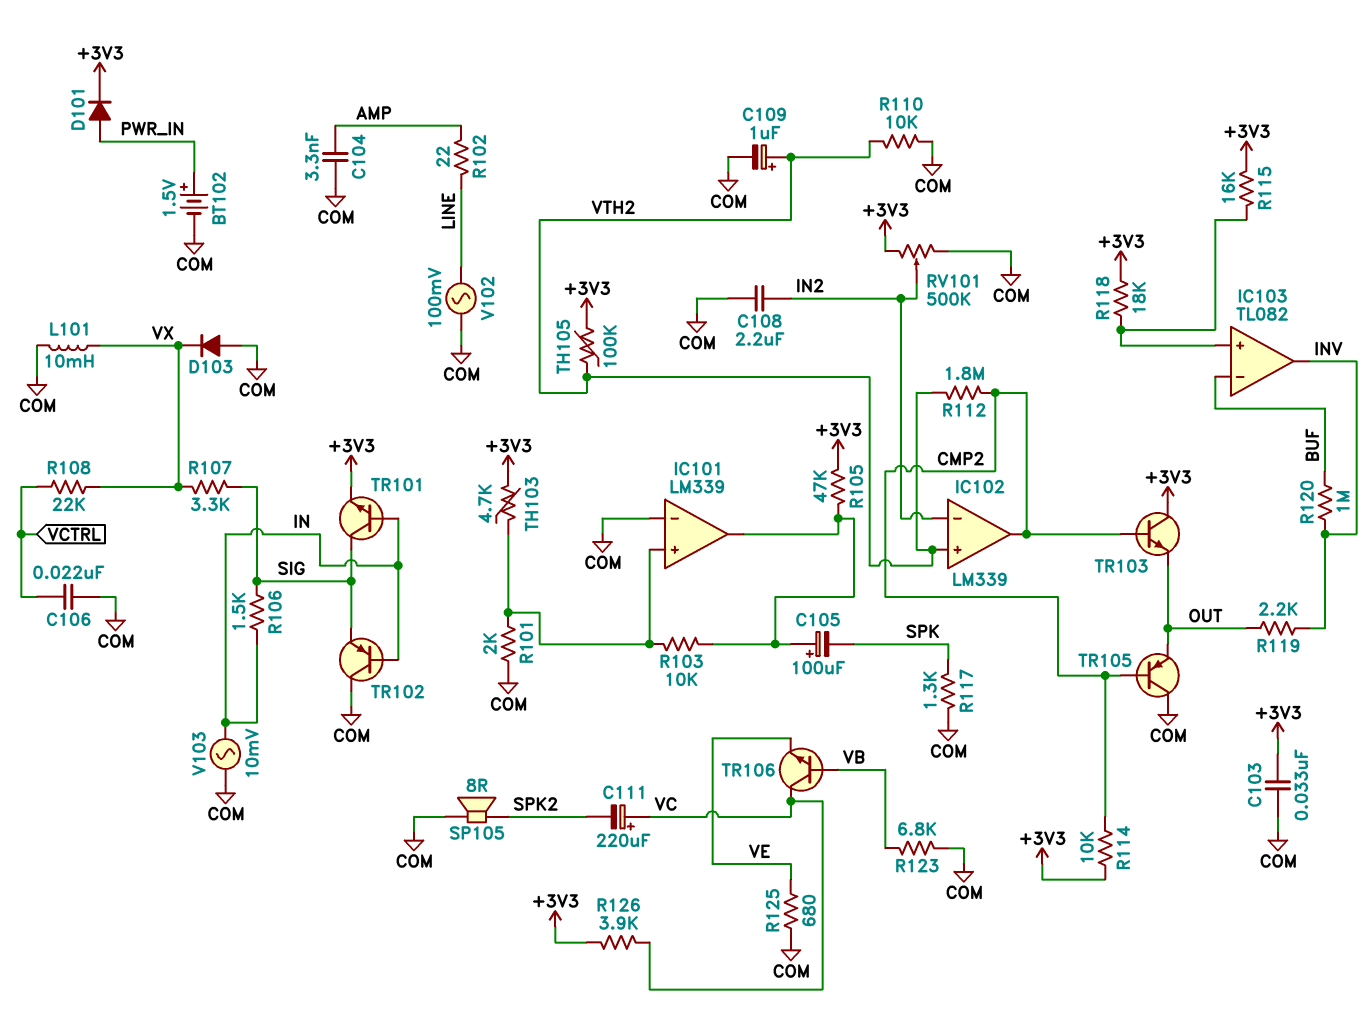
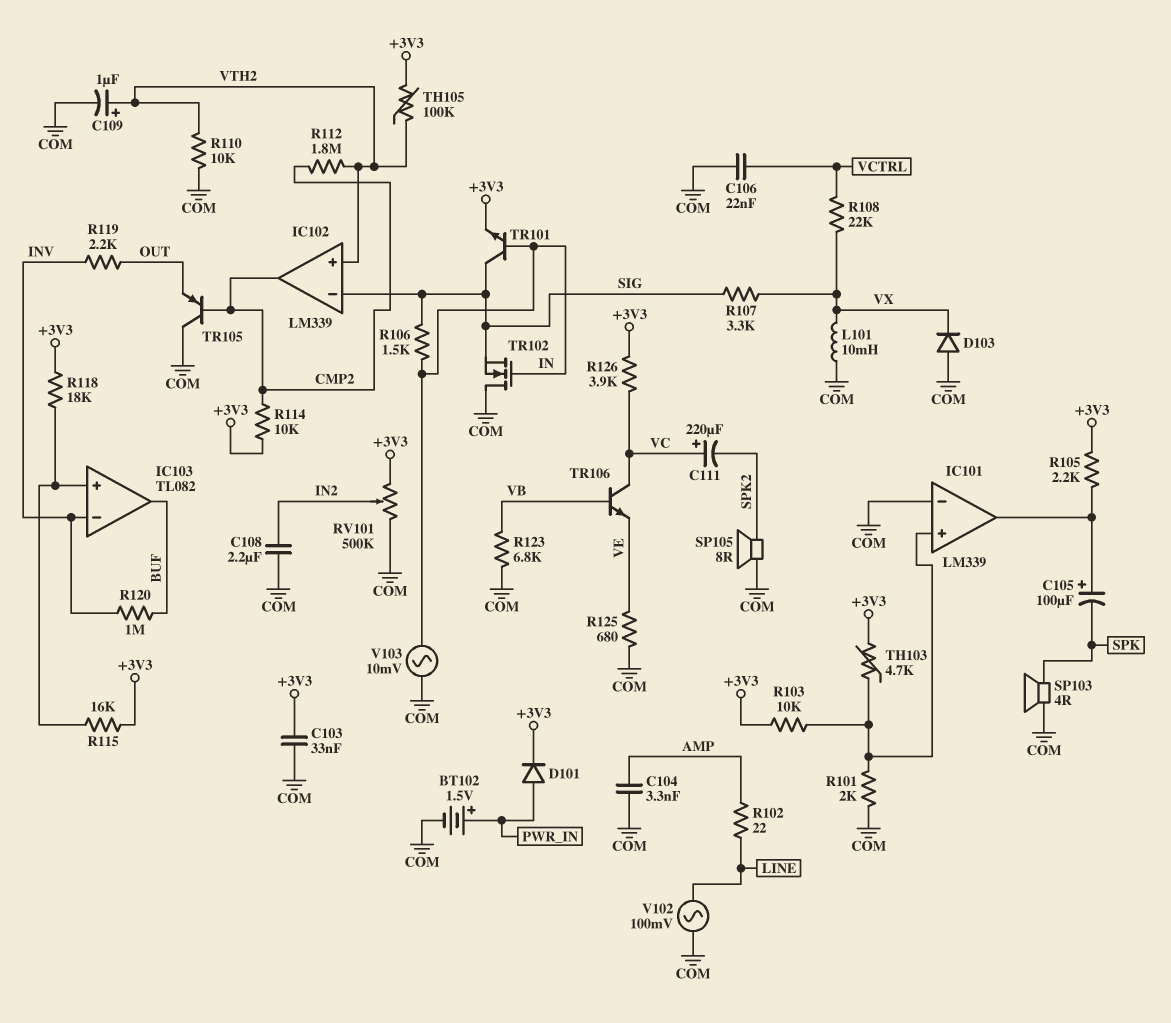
IC102 pin in-: IN2 -> SIG
IC103 pin in-: BUF -> INV
IC103 pin out: INV -> BUF
R103: 10k (IC101/in+, IC101/out) -> 10k (+3V3, IC101/in+)
R105: 47k (+3V3, IC101/out) -> 2.2k (+3V3, IC101/out)
R117: 1.3k (COM, SPK) -> none
SP103: none -> speaker 4R (COM, SPK)
TR102: PNP (B IN, C COM, E SIG) -> NMOS (G IN, D COM, S SIG)
TR103: NPN (B CMP2, C +3V3, E OUT) -> none

